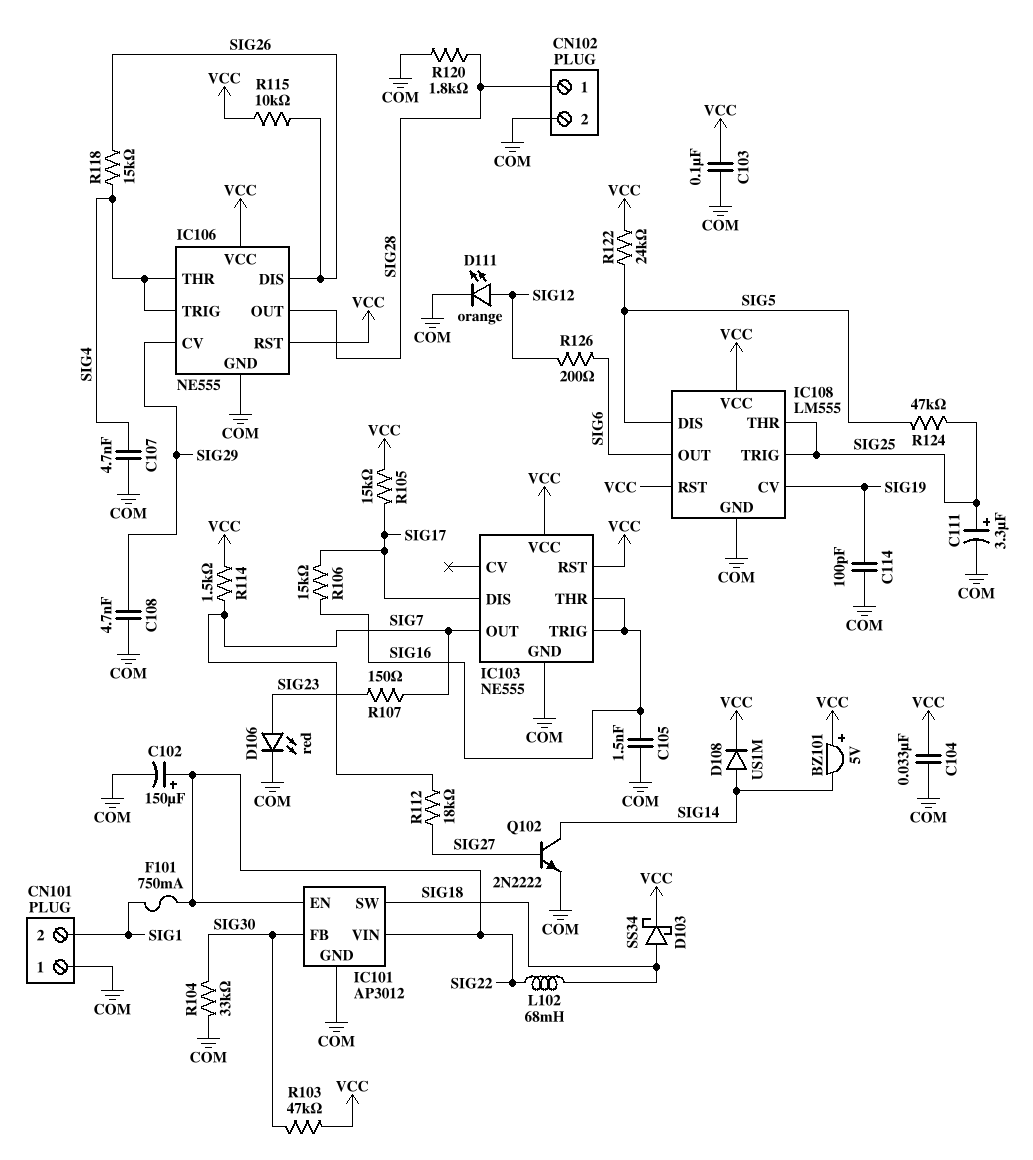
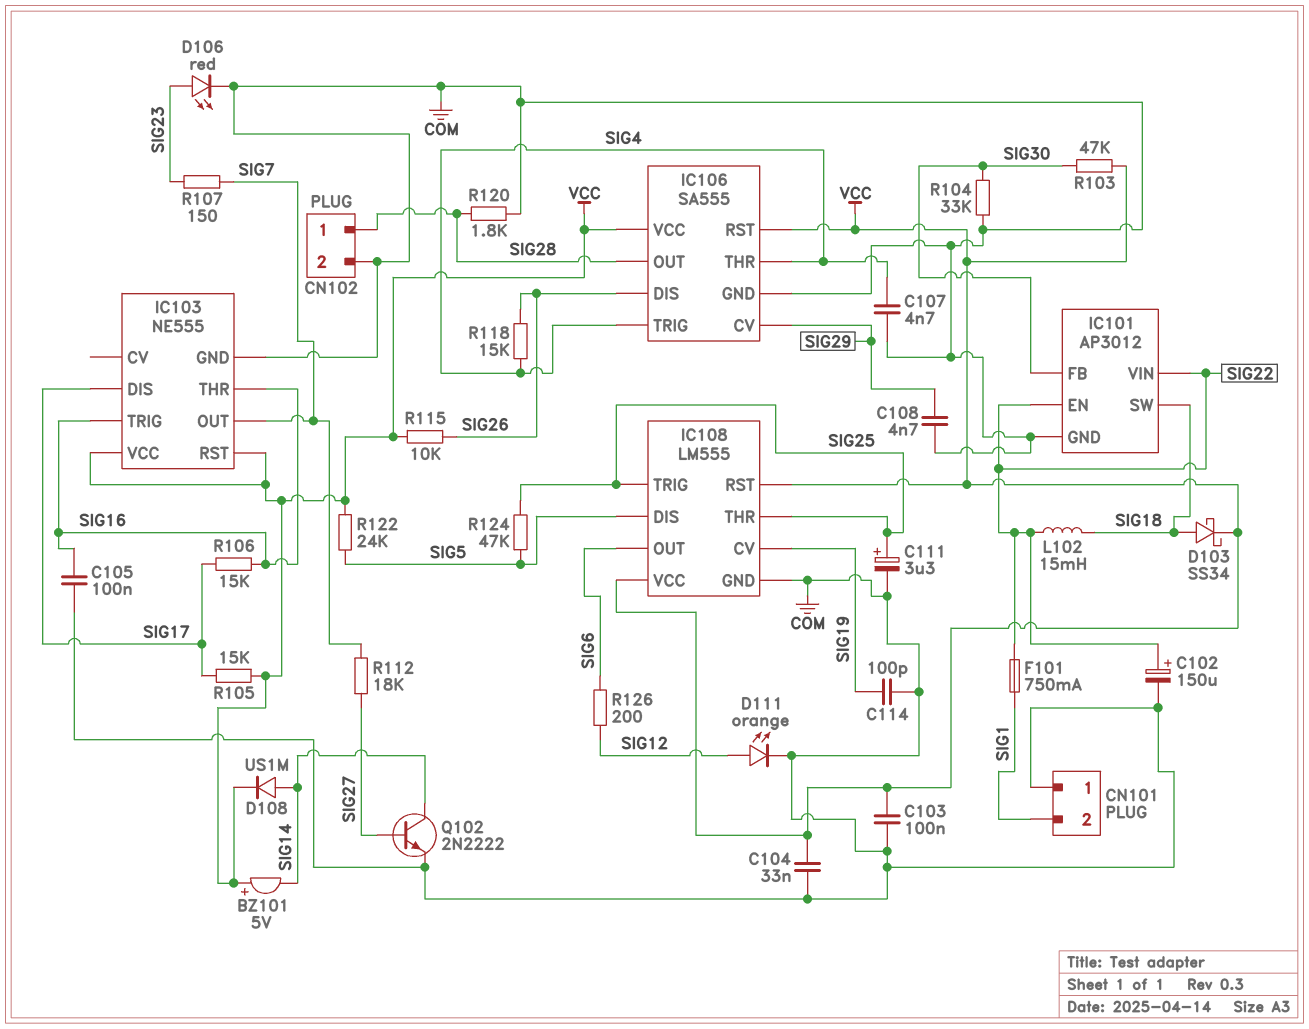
C105: 1.5nF (COM, SIG16) -> 100nF (COM, SIG16)
IC106: NE555 -> SA555
L102: 68mH (SIG18, SIG22) -> 15mH (SIG18, SIG22)
R114: 1.5k (SIG7, VCC) -> none

